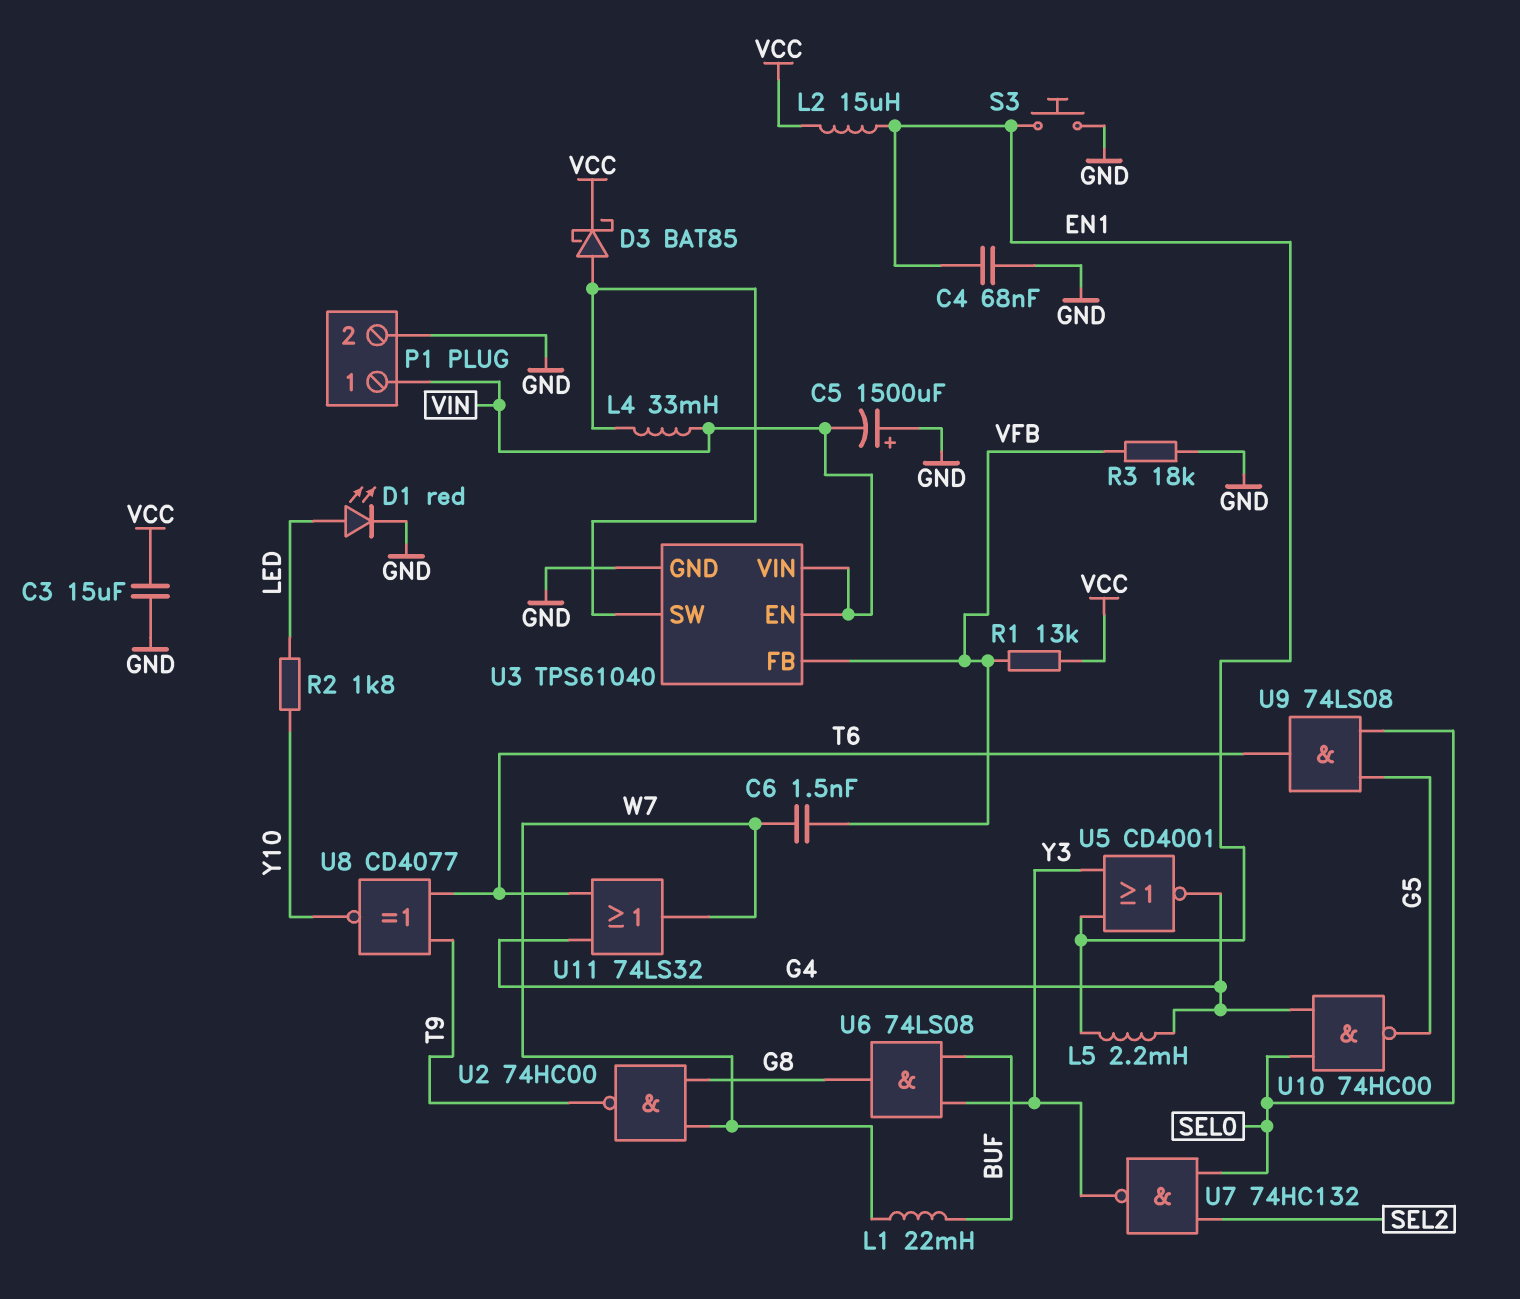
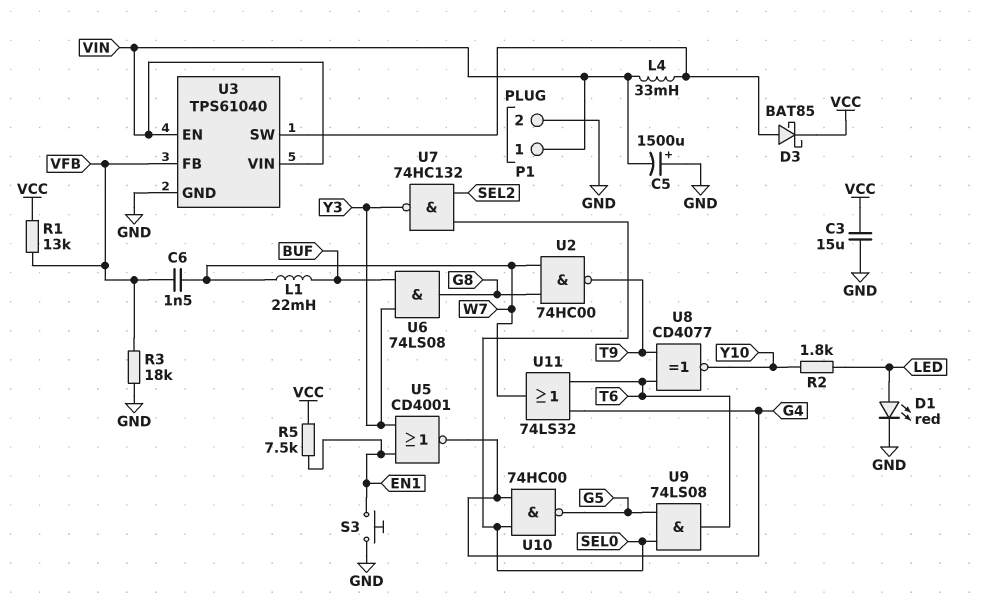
C4: 68nF (EN1, GND) -> none
L2: 15uH (EN1, VCC) -> none
L5: 2.2mH (EN1, G4) -> none
R5: none -> 7.5k (EN1, VCC)

